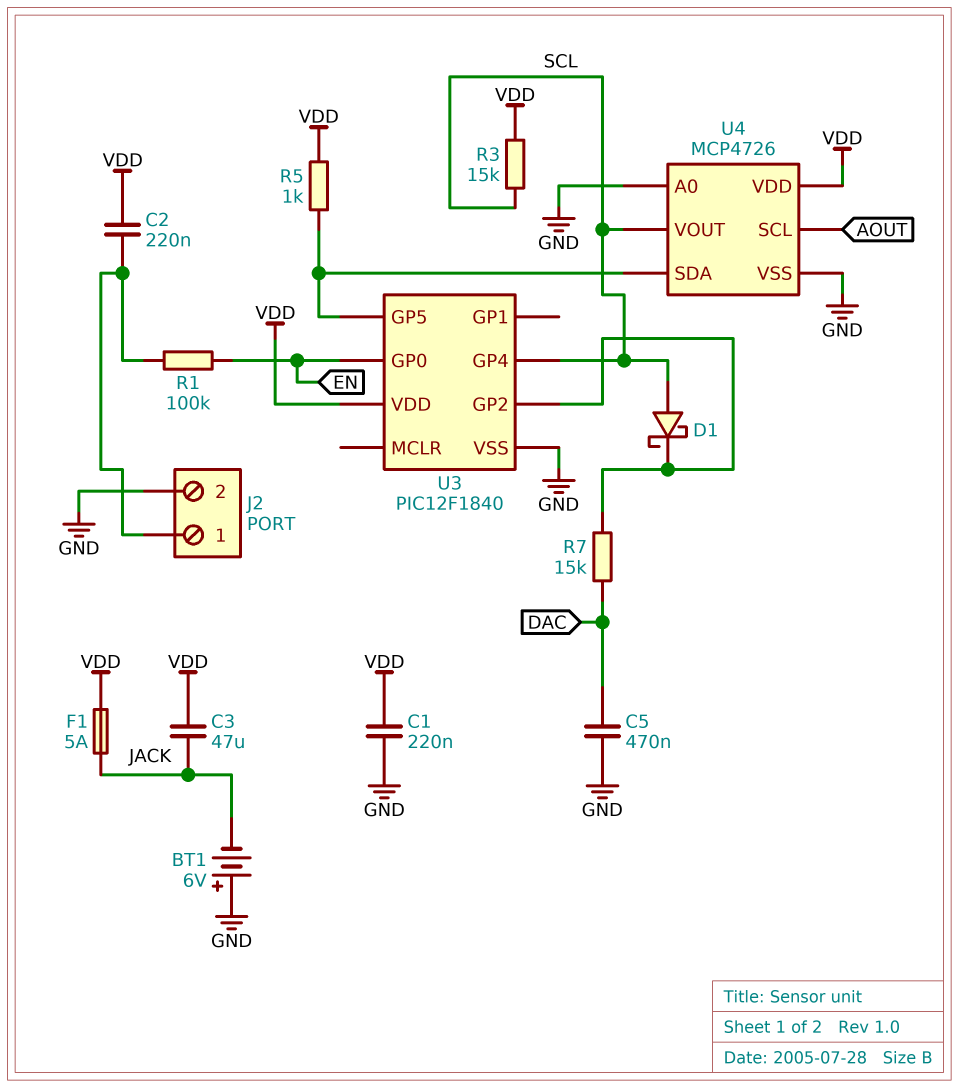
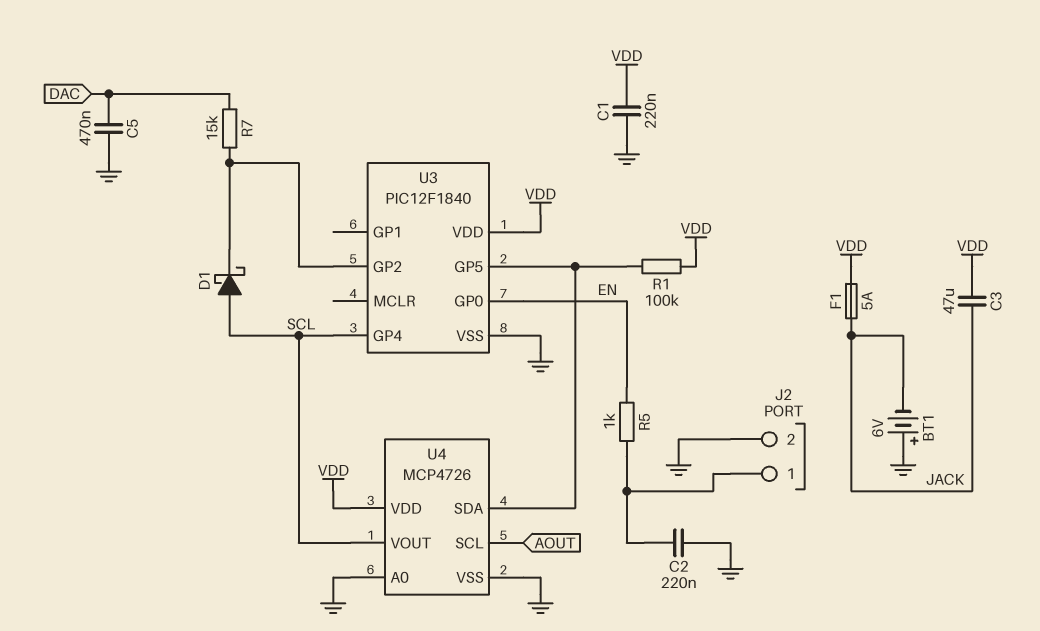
C2: 220nF (J2/1, VDD) -> 220nF (GND, J2/1)
R1: 100k (EN, J2/1) -> 100k (U3/GP5, VDD)
R3: 15k (SCL, VDD) -> none
R5: 1k (U3/GP5, VDD) -> 1k (EN, J2/1)

